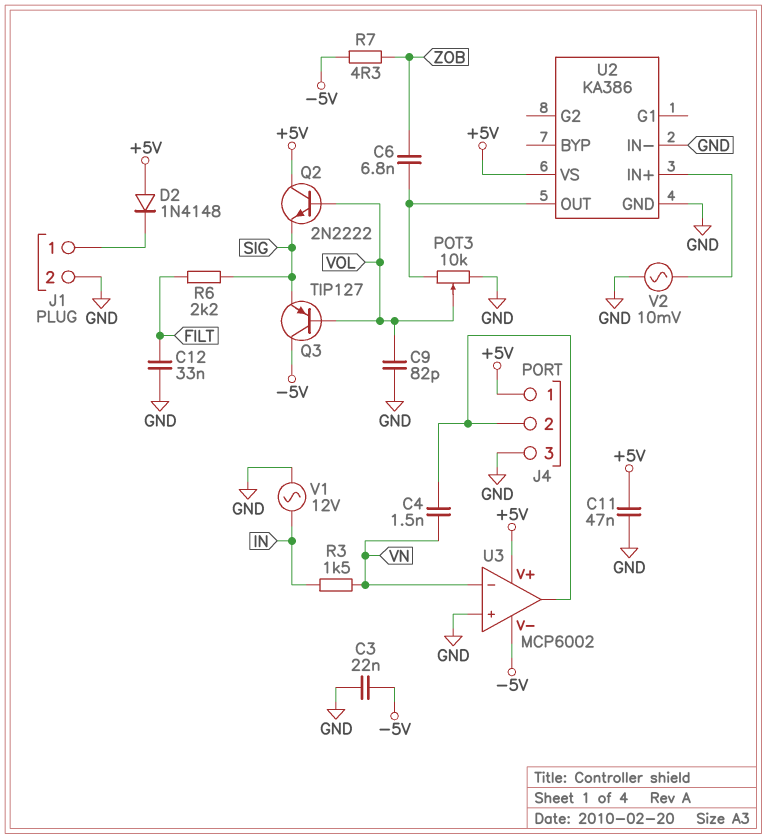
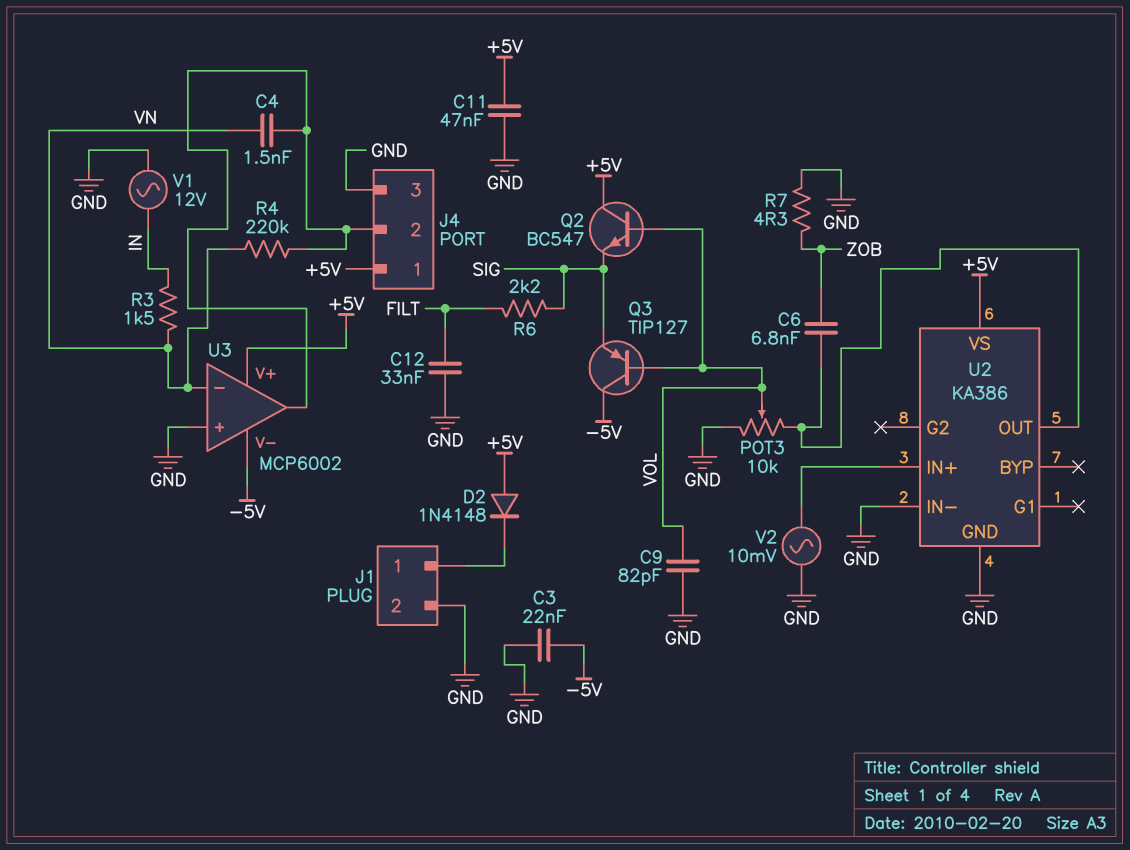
Q2: NPN 2N2222 (B VOL, C +5V, E SIG) -> NPN BC547 (B VOL, C +5V, E SIG)
R4: none -> 220k (J4/2, VN)
R7: 4.3 (-5V, ZOB) -> 4.3 (GND, ZOB)

